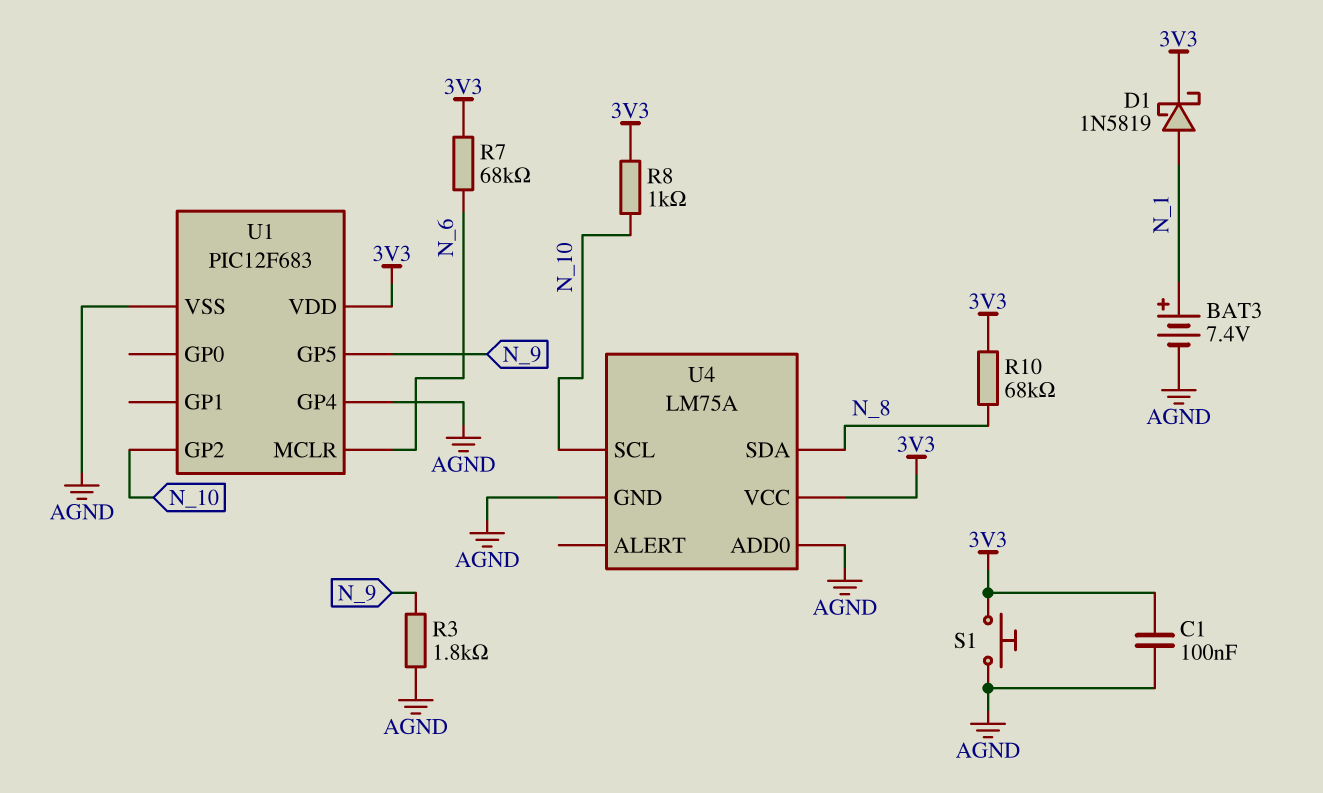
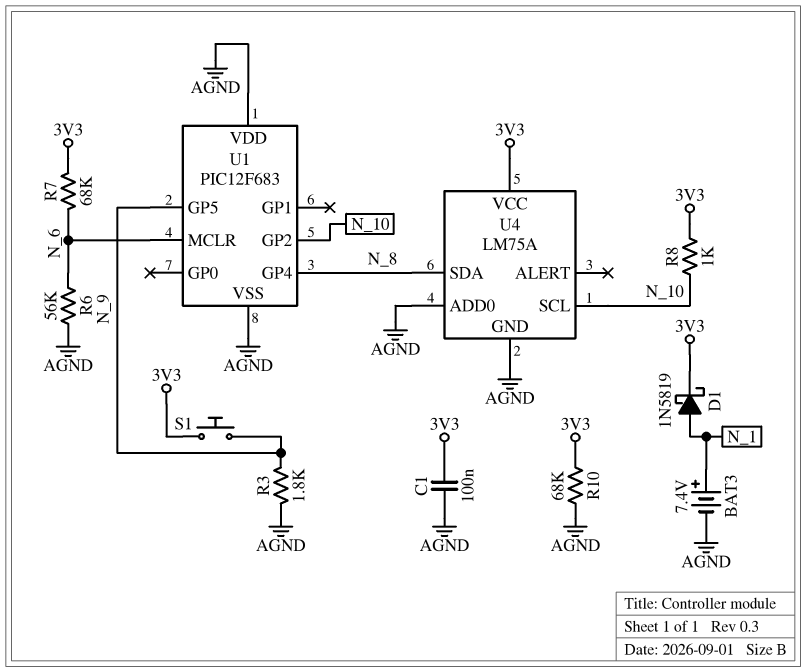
R6: none -> 56k (AGND, N_6)
R10: 68k (3V3, N_8) -> 68k (3V3, AGND)
S1: button (3V3, AGND) -> button (3V3, N_9)
U1 pin GP4: AGND -> N_8
U1 pin VDD: 3V3 -> AGND

